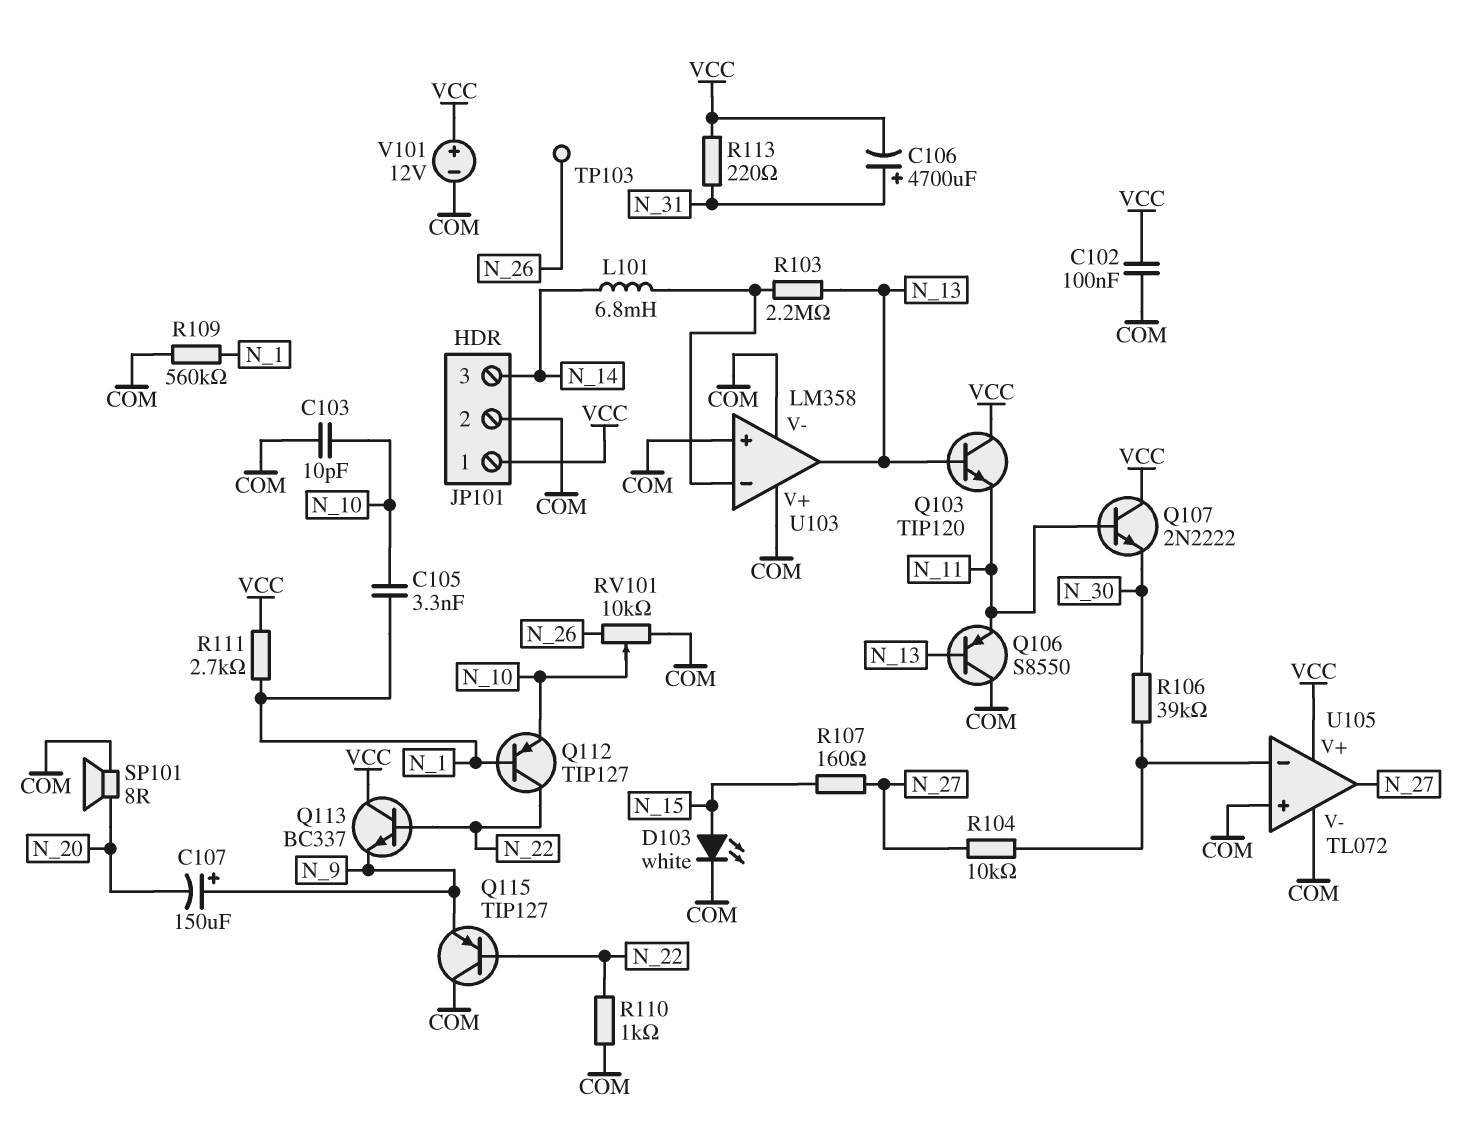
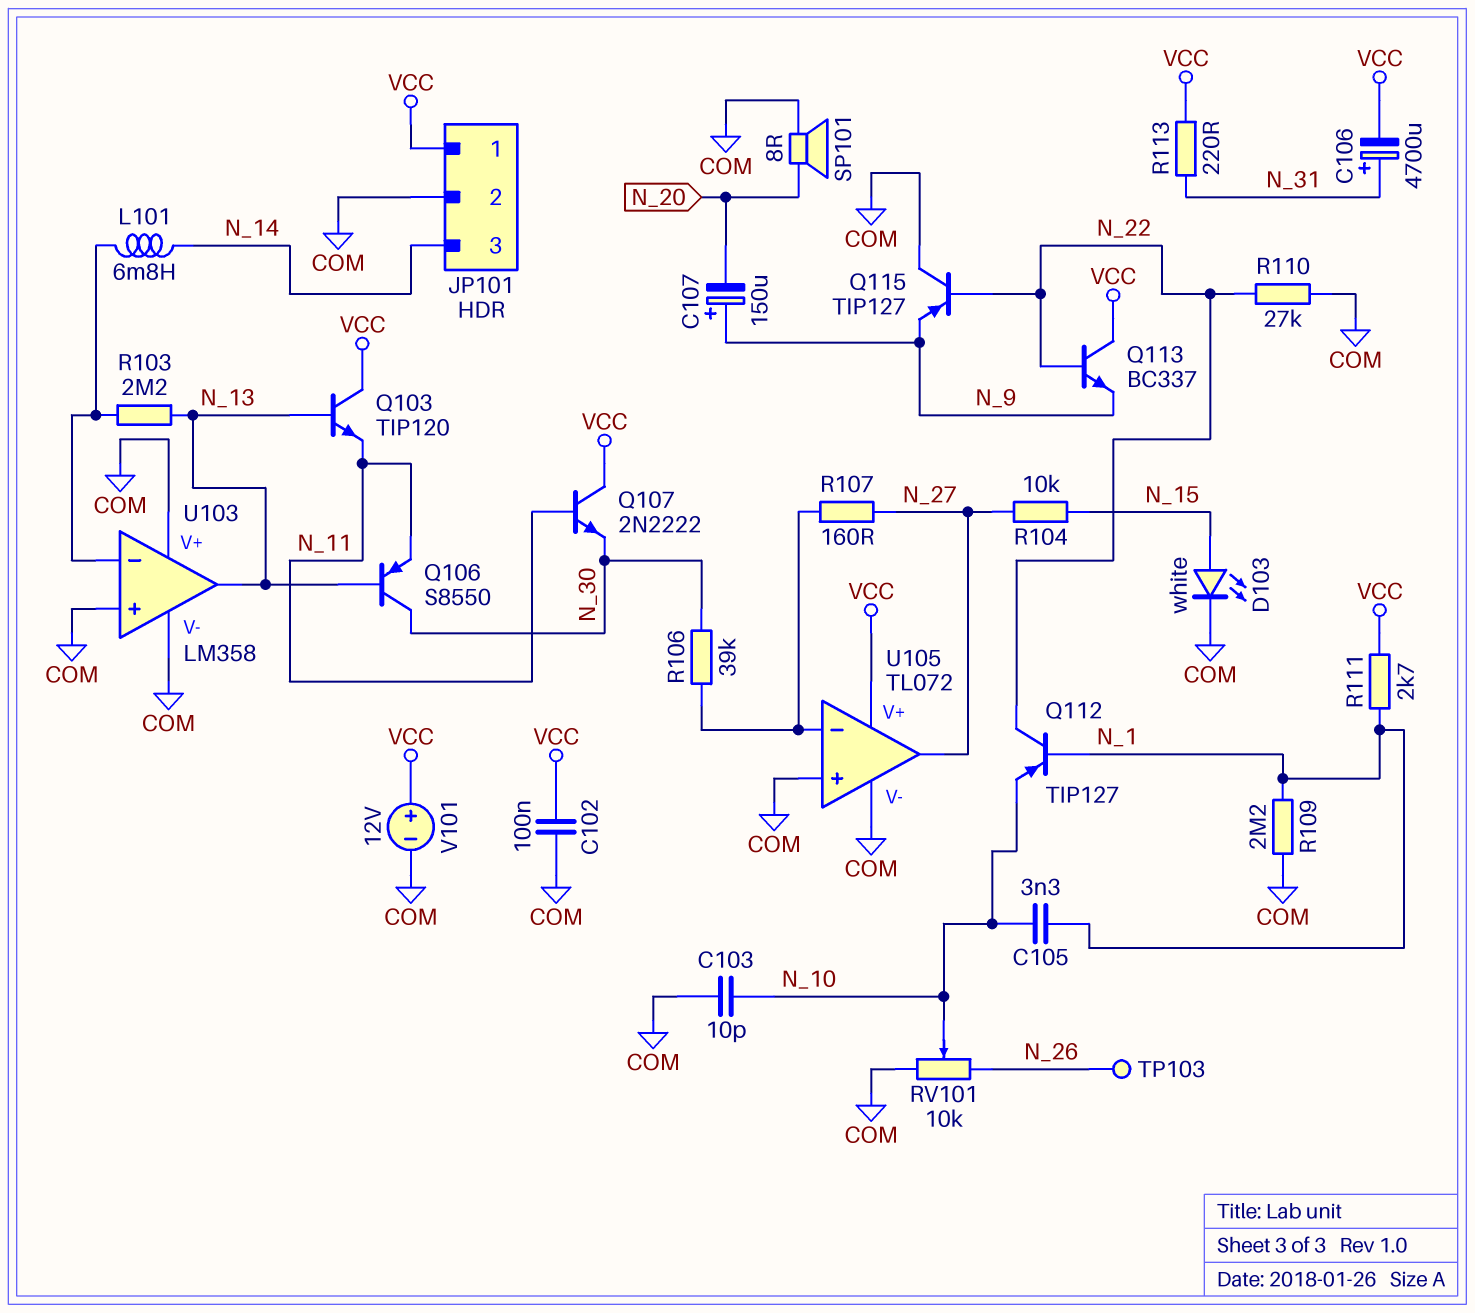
Q106: PNP S8550 (B N_13, C COM, E N_11) -> PNP S8550 (B N_13, C N_30, E N_11)
R104: 10k (N_27, U105/in-) -> 10k (N_15, N_27)
R107: 160 (N_15, N_27) -> 160 (N_27, U105/in-)
R109: 560k (COM, N_1) -> 2.2M (COM, N_1)
R110: 1k (COM, N_22) -> 27k (COM, N_22)

